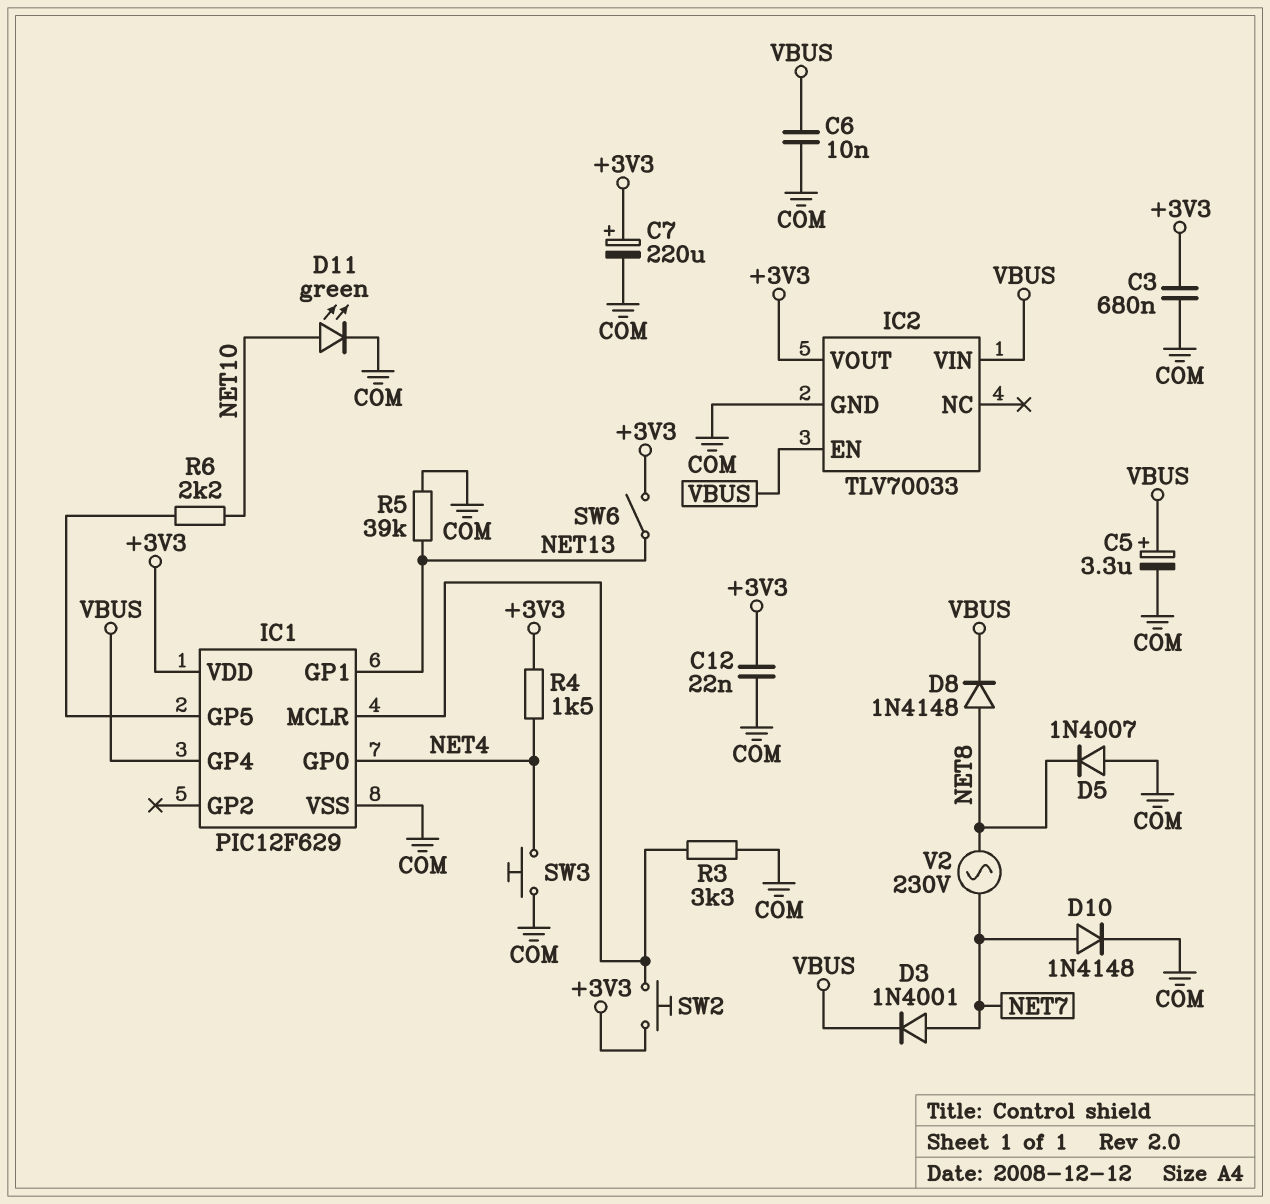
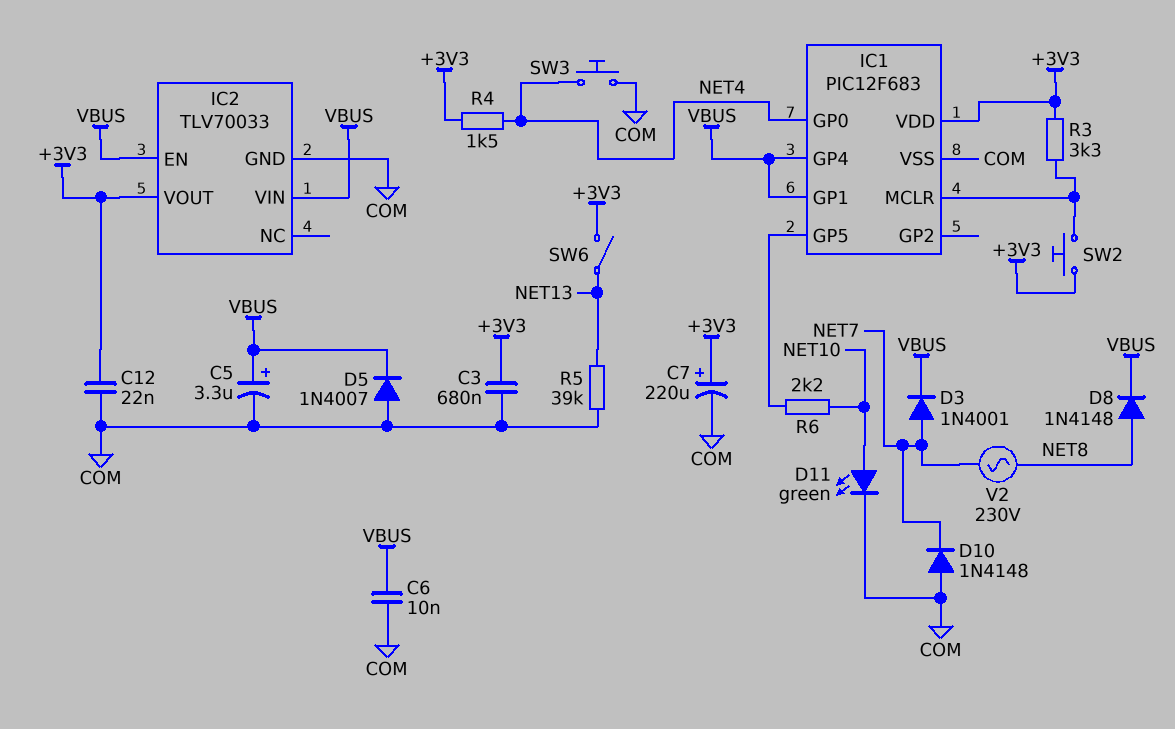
D5: diode 1N4007 (A COM, K NET8) -> diode 1N4007 (A COM, K VBUS)
D10: diode 1N4148 (A NET7, K COM) -> diode 1N4148 (A COM, K NET7)
IC1: PIC12F629 -> PIC12F683
IC1 pin GP1: NET13 -> VBUS
R3: 3.3k (COM, IC1/MCLR) -> 3.3k (+3V3, IC1/MCLR)

